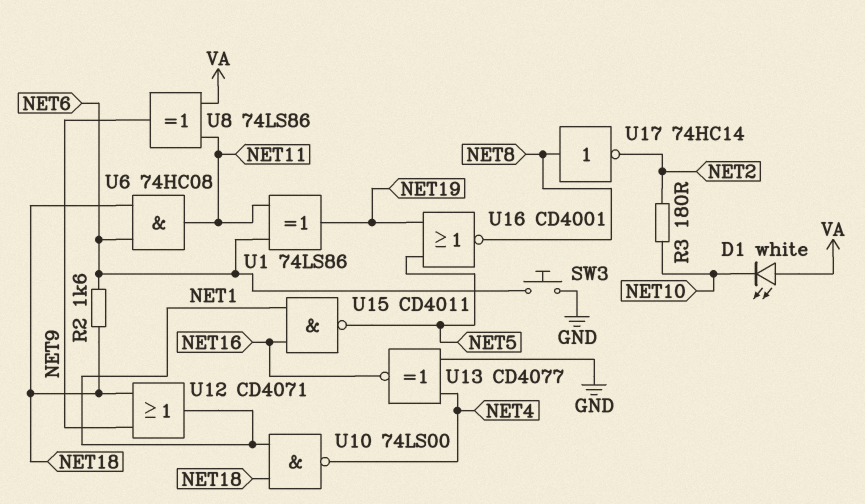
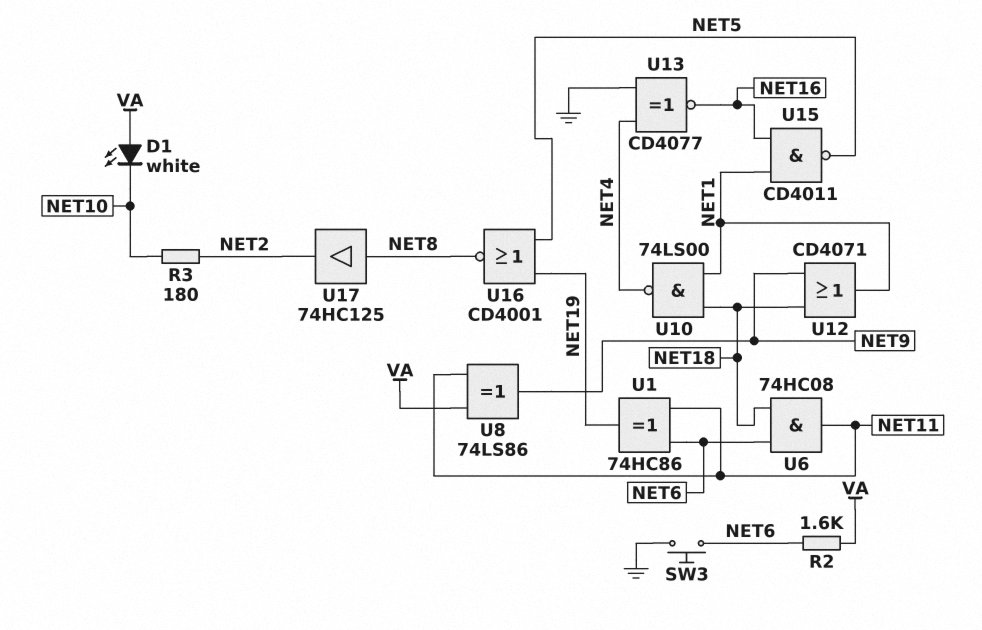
R2: 1.6k (NET6, NET18) -> 1.6k (NET6, VA)
U1: XOR 74LS86 (in NET6, in NET11, out NET19) -> XOR 74HC86 (in NET6, in NET11, out NET19)
U17: NOT 74HC14 (in NET8, out NET2) -> buffer 74HC125 (in NET8, out NET2)

